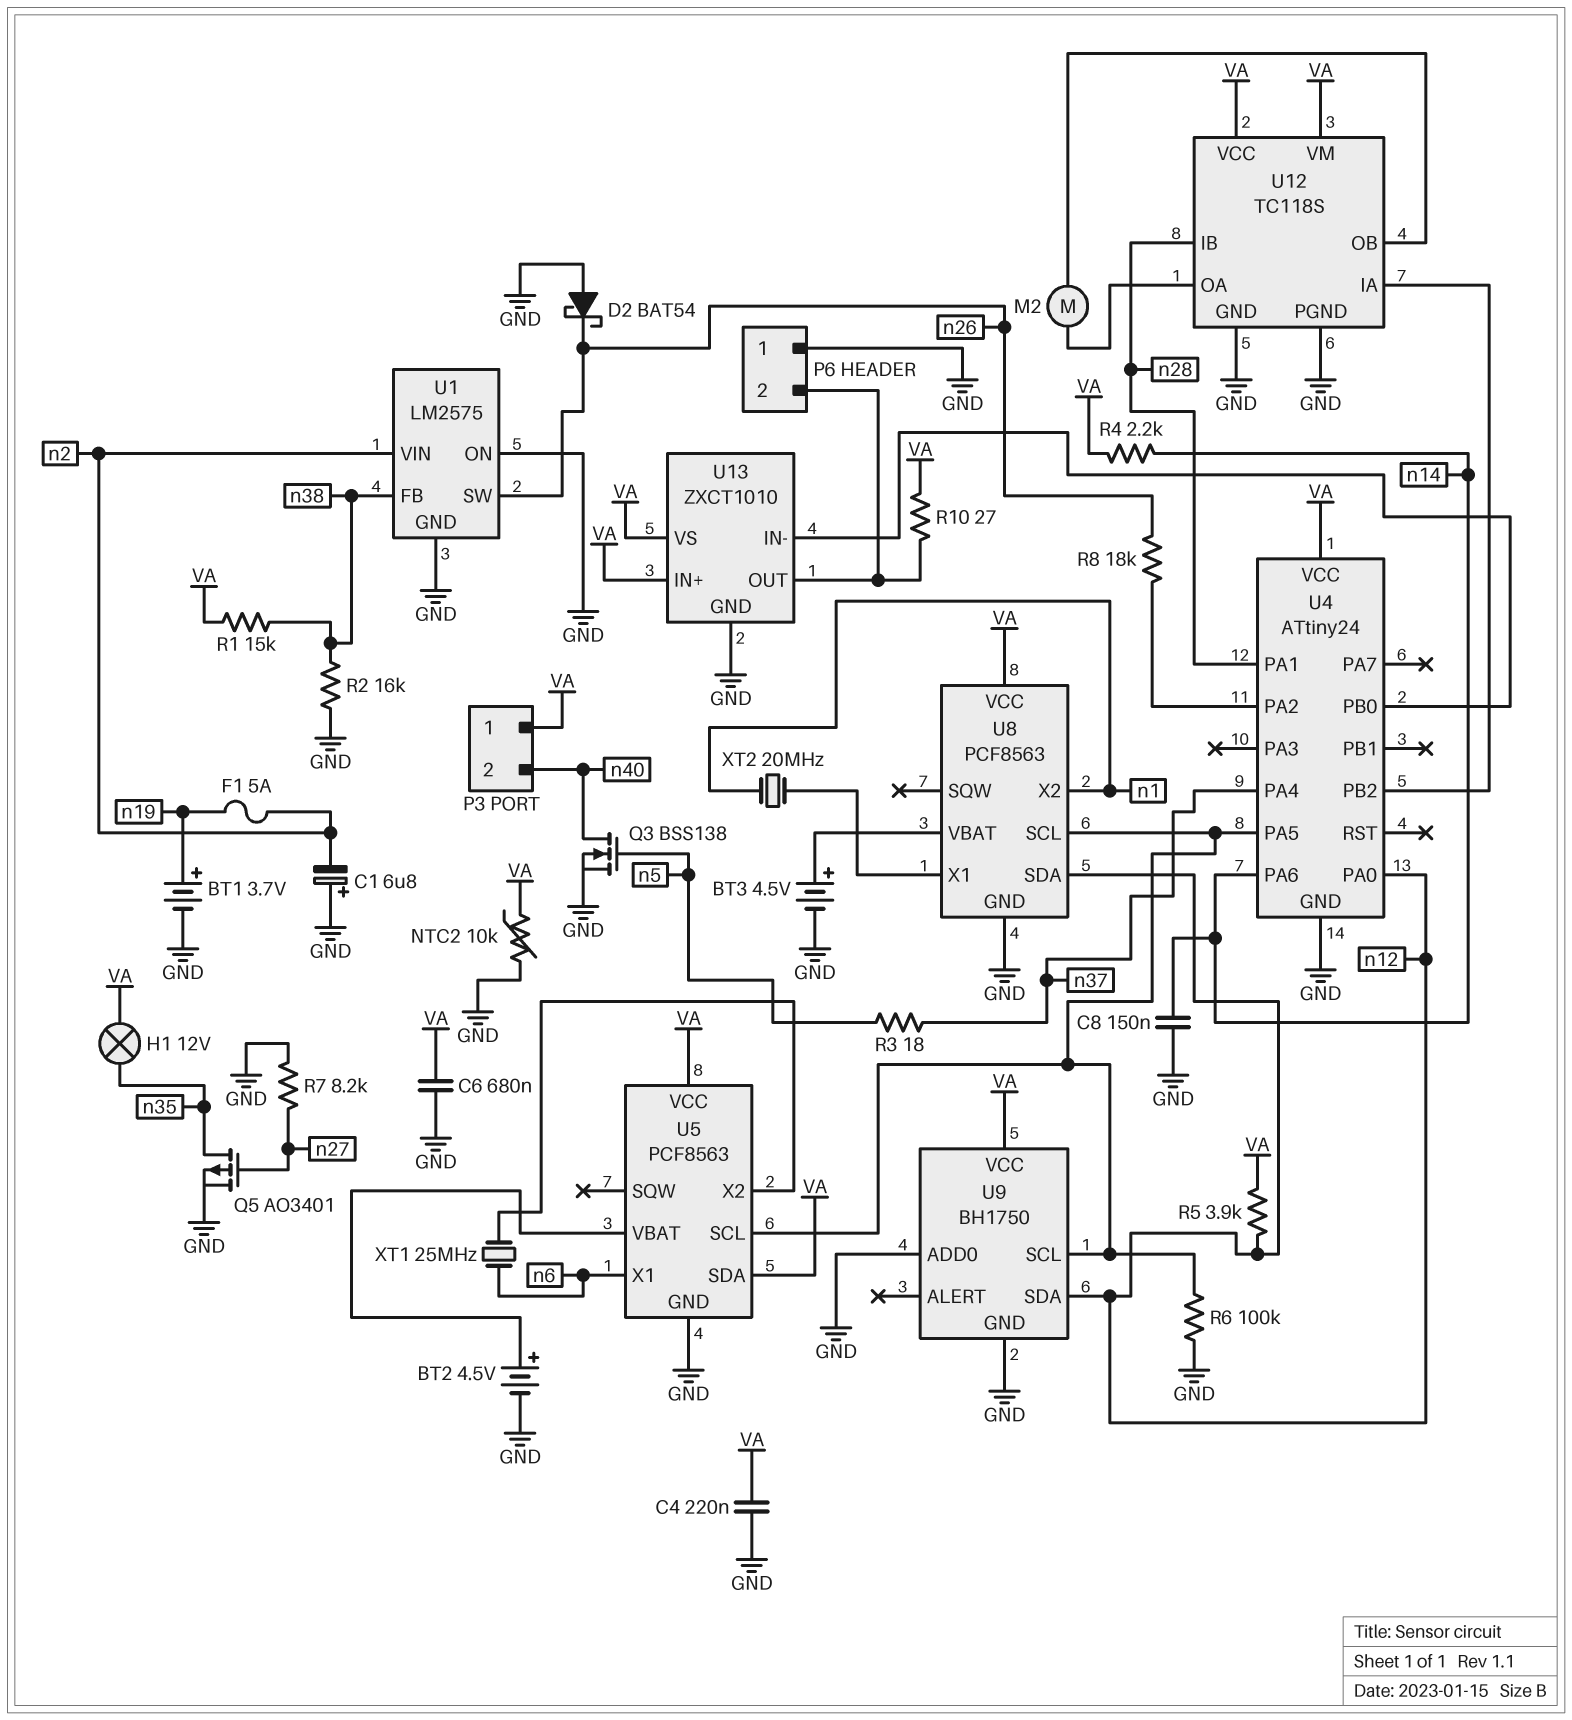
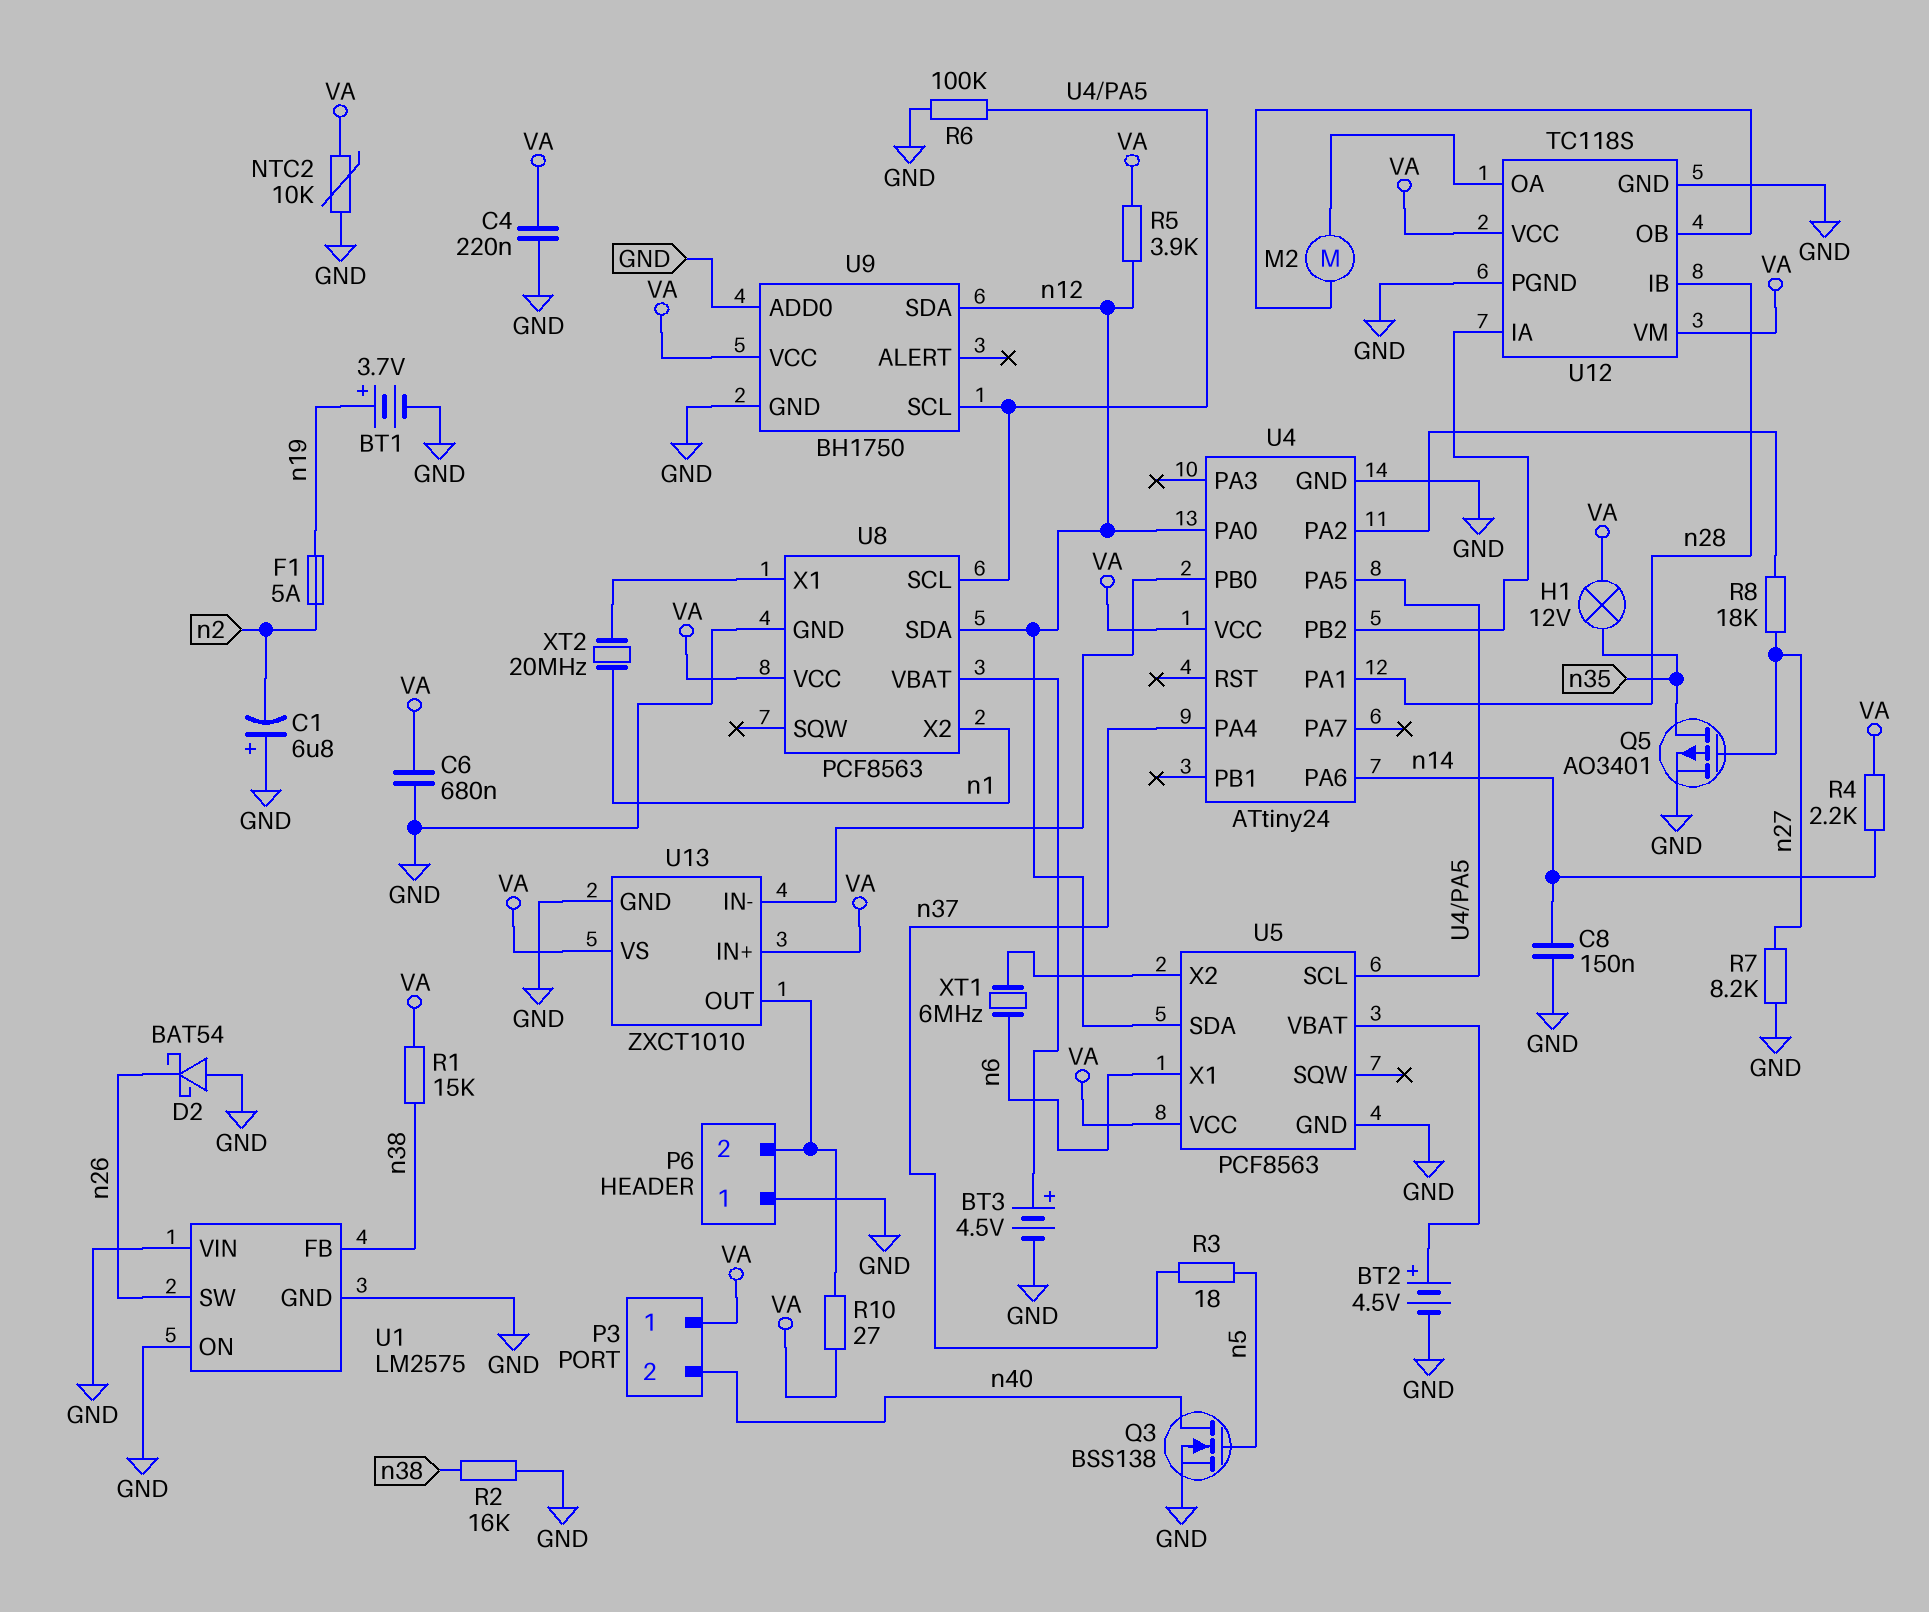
R8: 18k (U4/PA2, n26) -> 18k (U4/PA2, n27)
U1 pin VIN: n2 -> GND
U5 pin SDA: VA -> n12
XT1: 25MHz (U5/X2, n6) -> 6MHz (U5/X2, n6)

